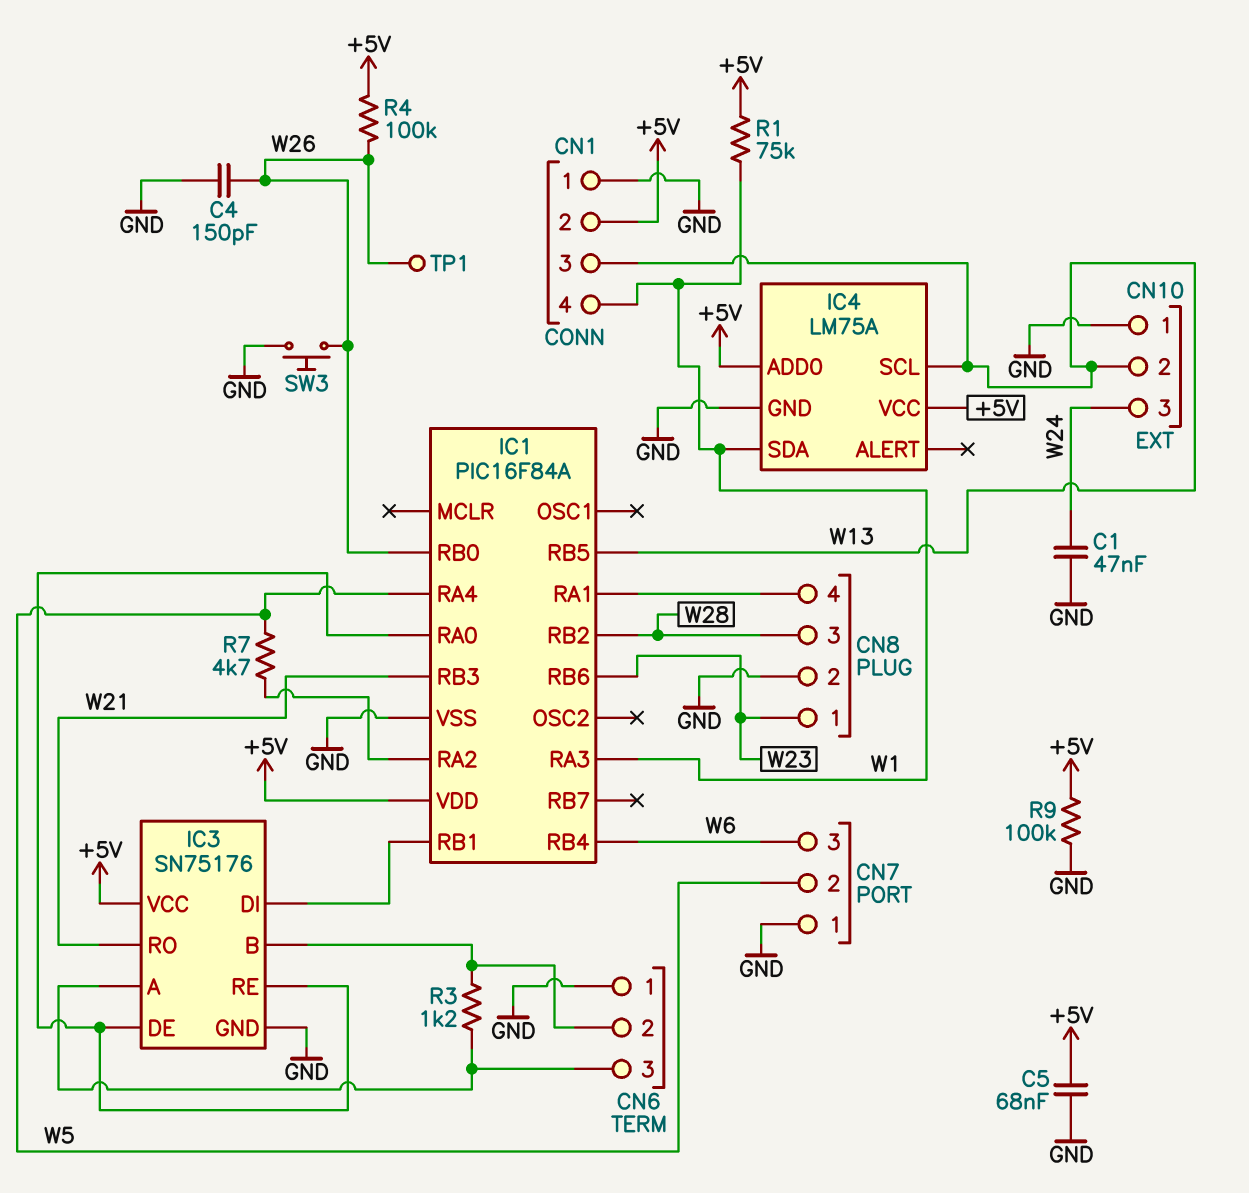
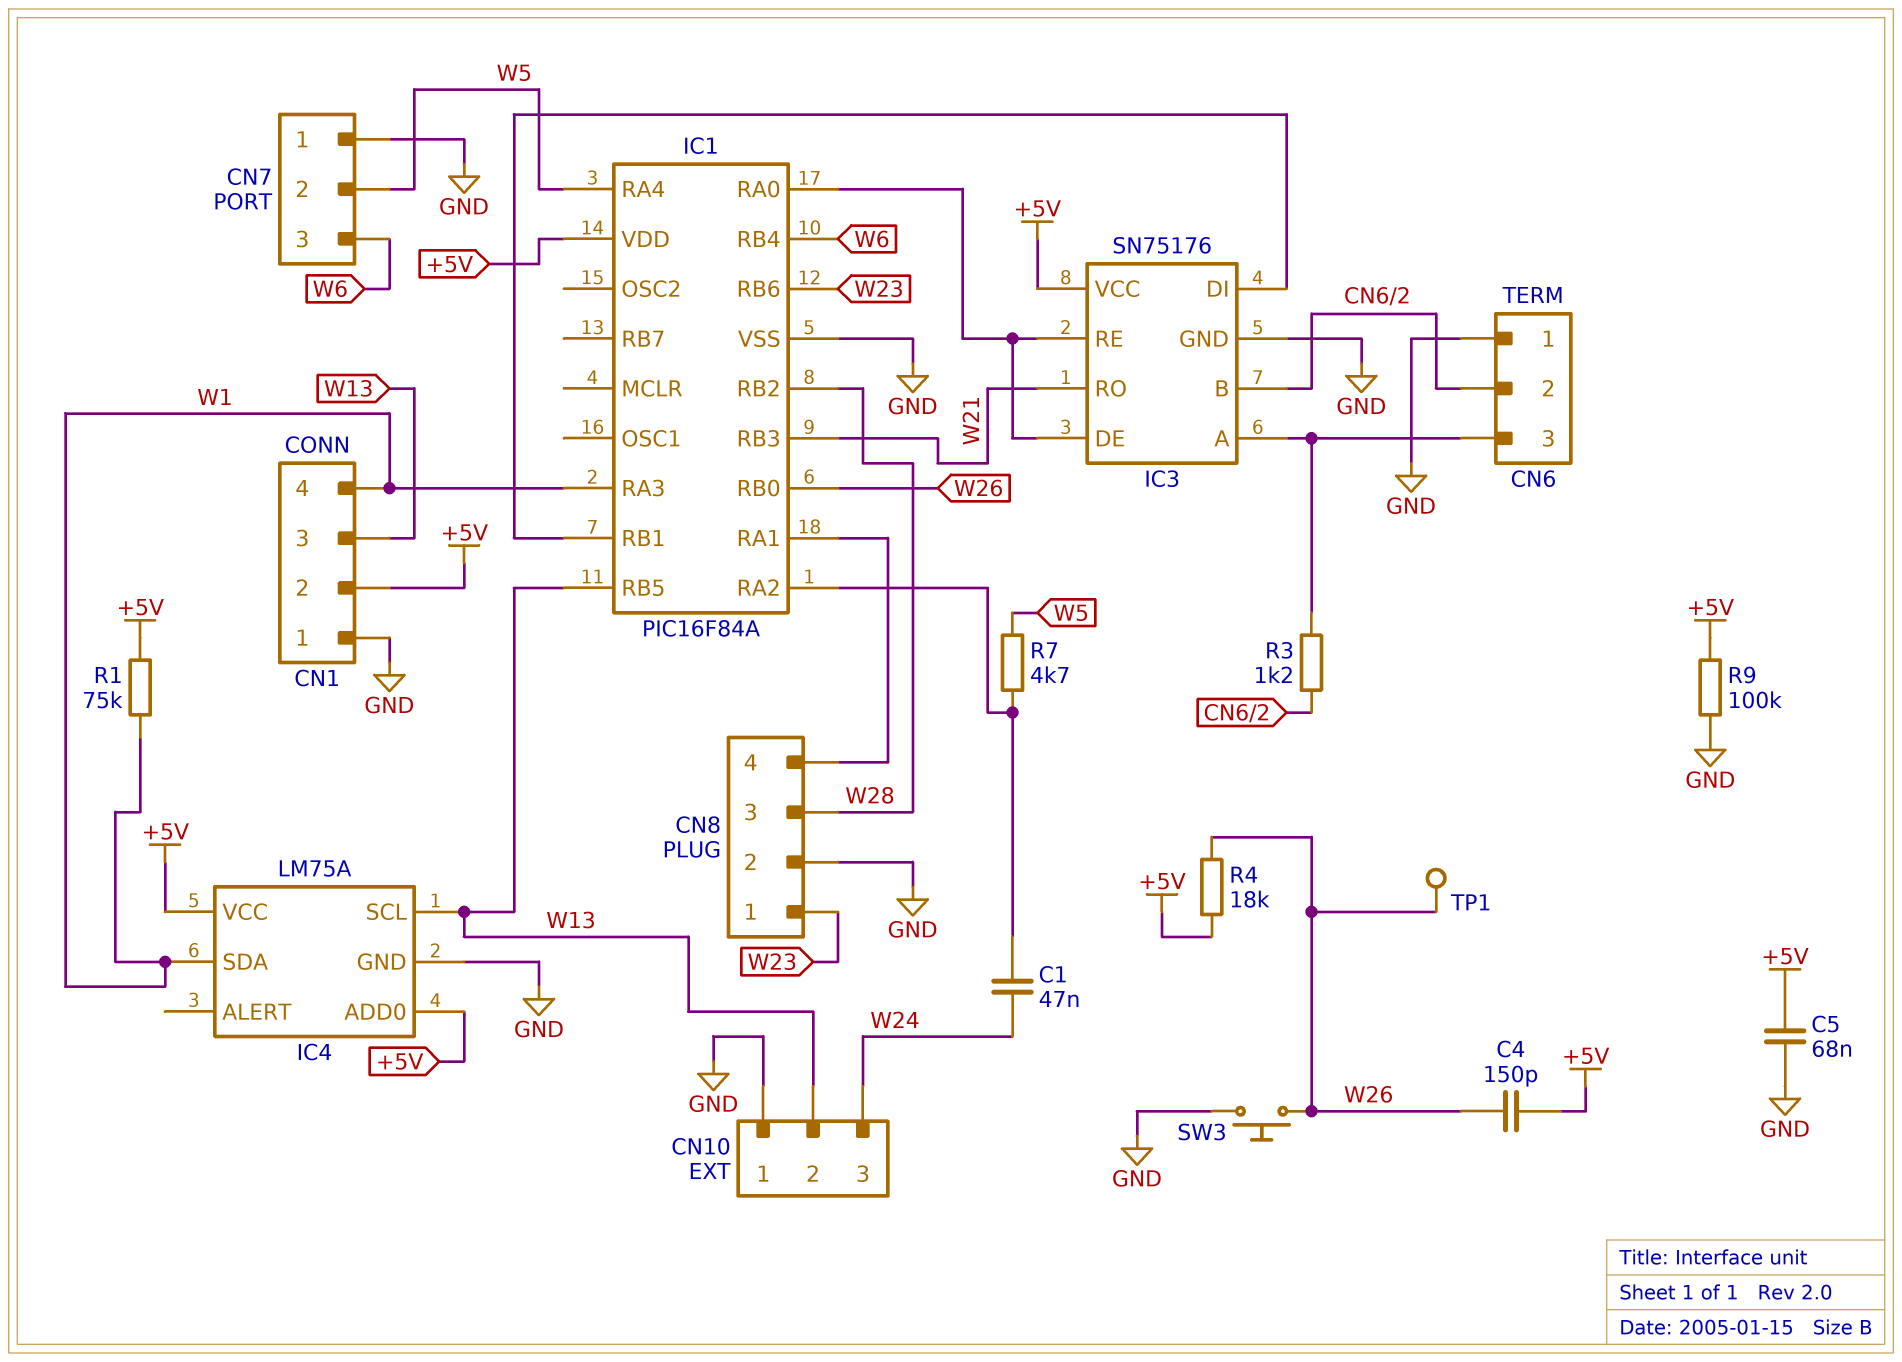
C1: 47nF (GND, W24) -> 47nF (IC1/RA2, W24)
C4: 150pF (GND, W26) -> 150pF (+5V, W26)
R4: 100k (+5V, W26) -> 18k (+5V, W26)

